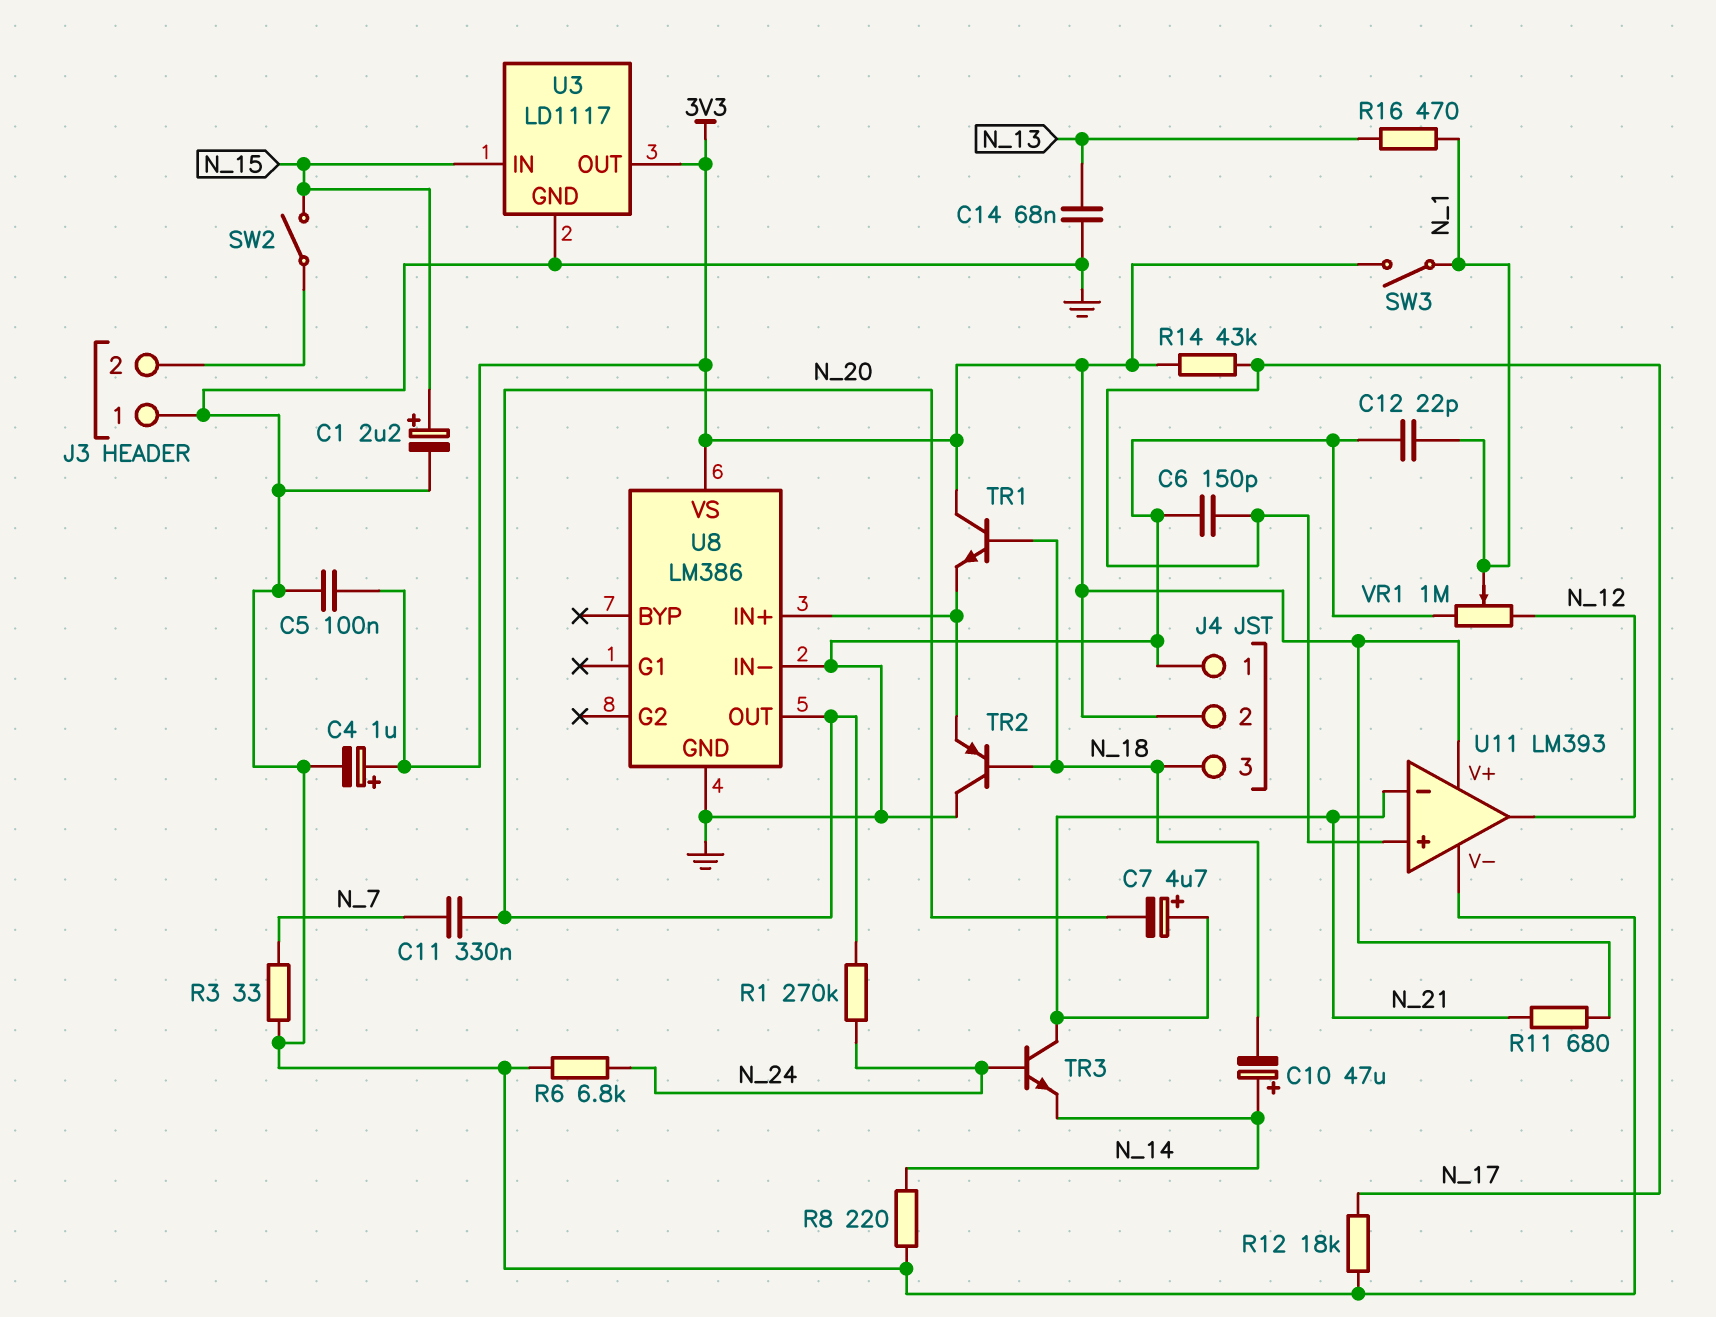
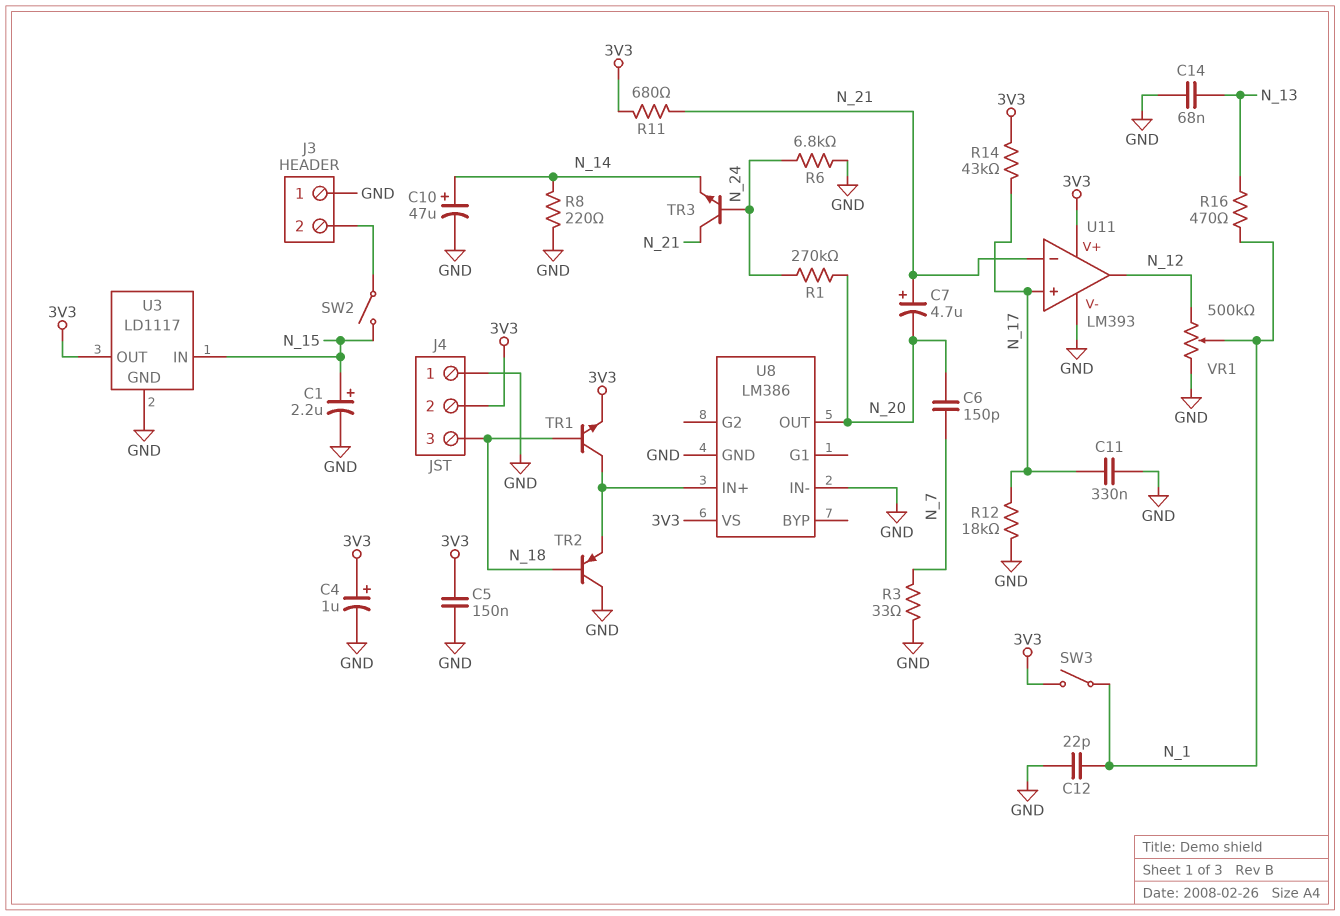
C5: 100nF (3V3, GND) -> 150nF (3V3, GND)
C6: 150pF (GND, N_17) -> 150pF (N_7, N_20)
C10: 47uF (plus N_14, minus N_18) -> 47uF (plus N_14, minus GND)
C11: 330nF (N_7, N_20) -> 330nF (GND, N_17)
TR1: NPN (B N_18, C 3V3, E U8/IN+) -> NPN (B N_18, C U8/IN+, E 3V3)
VR1: 1M (GND, N_12, wiper N_1) -> 500k (GND, N_12, wiper N_1)

